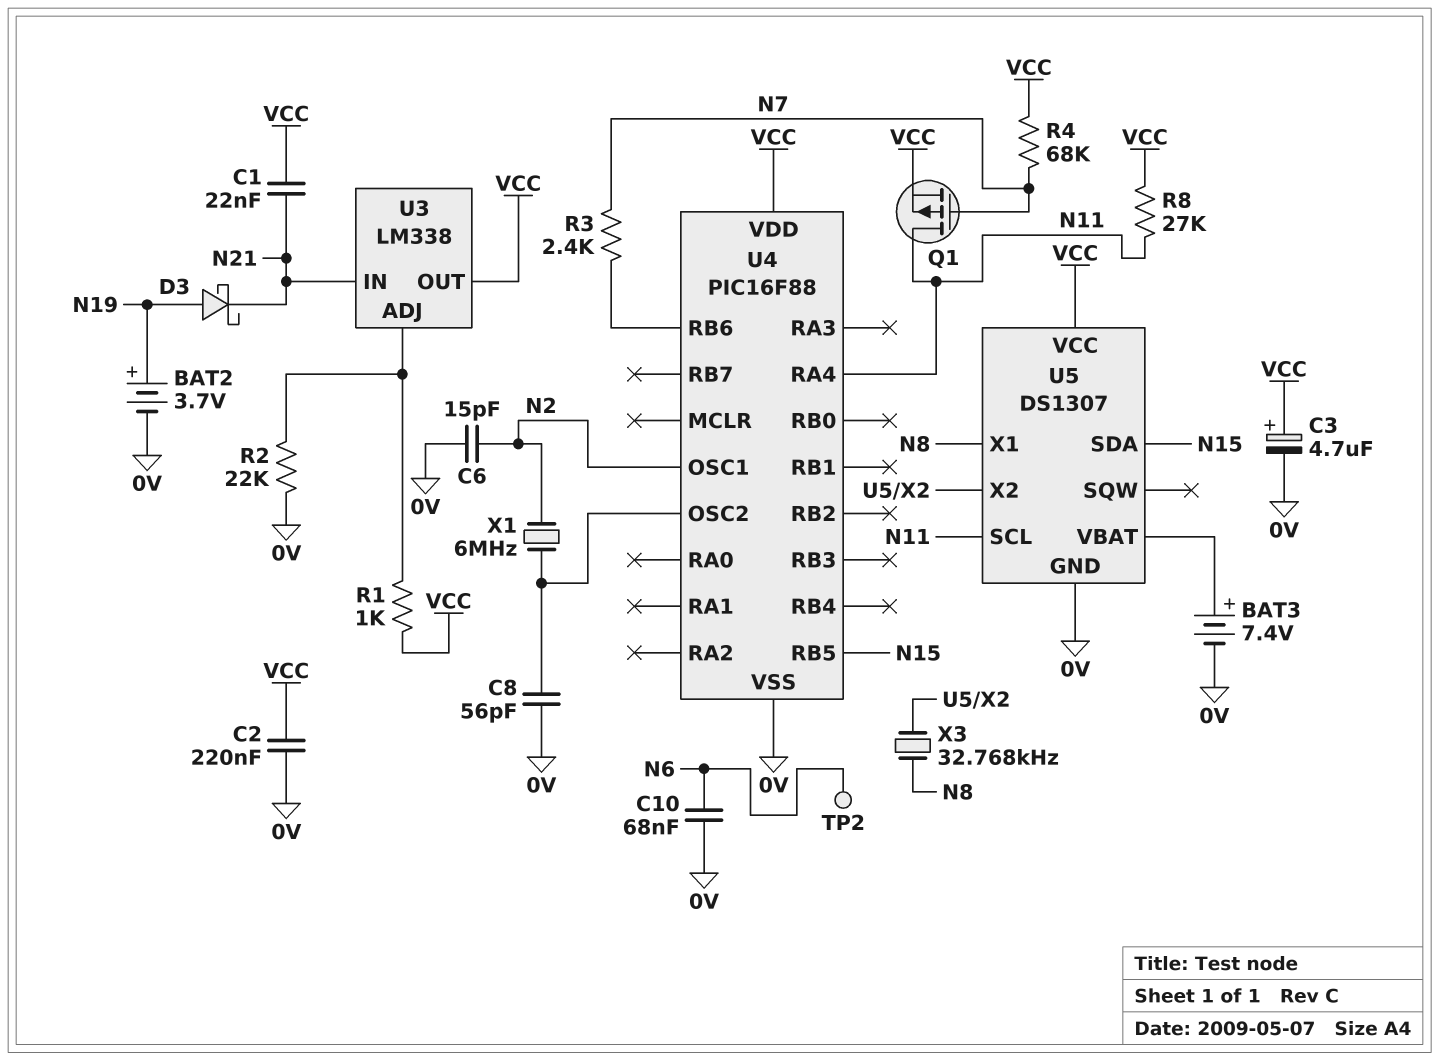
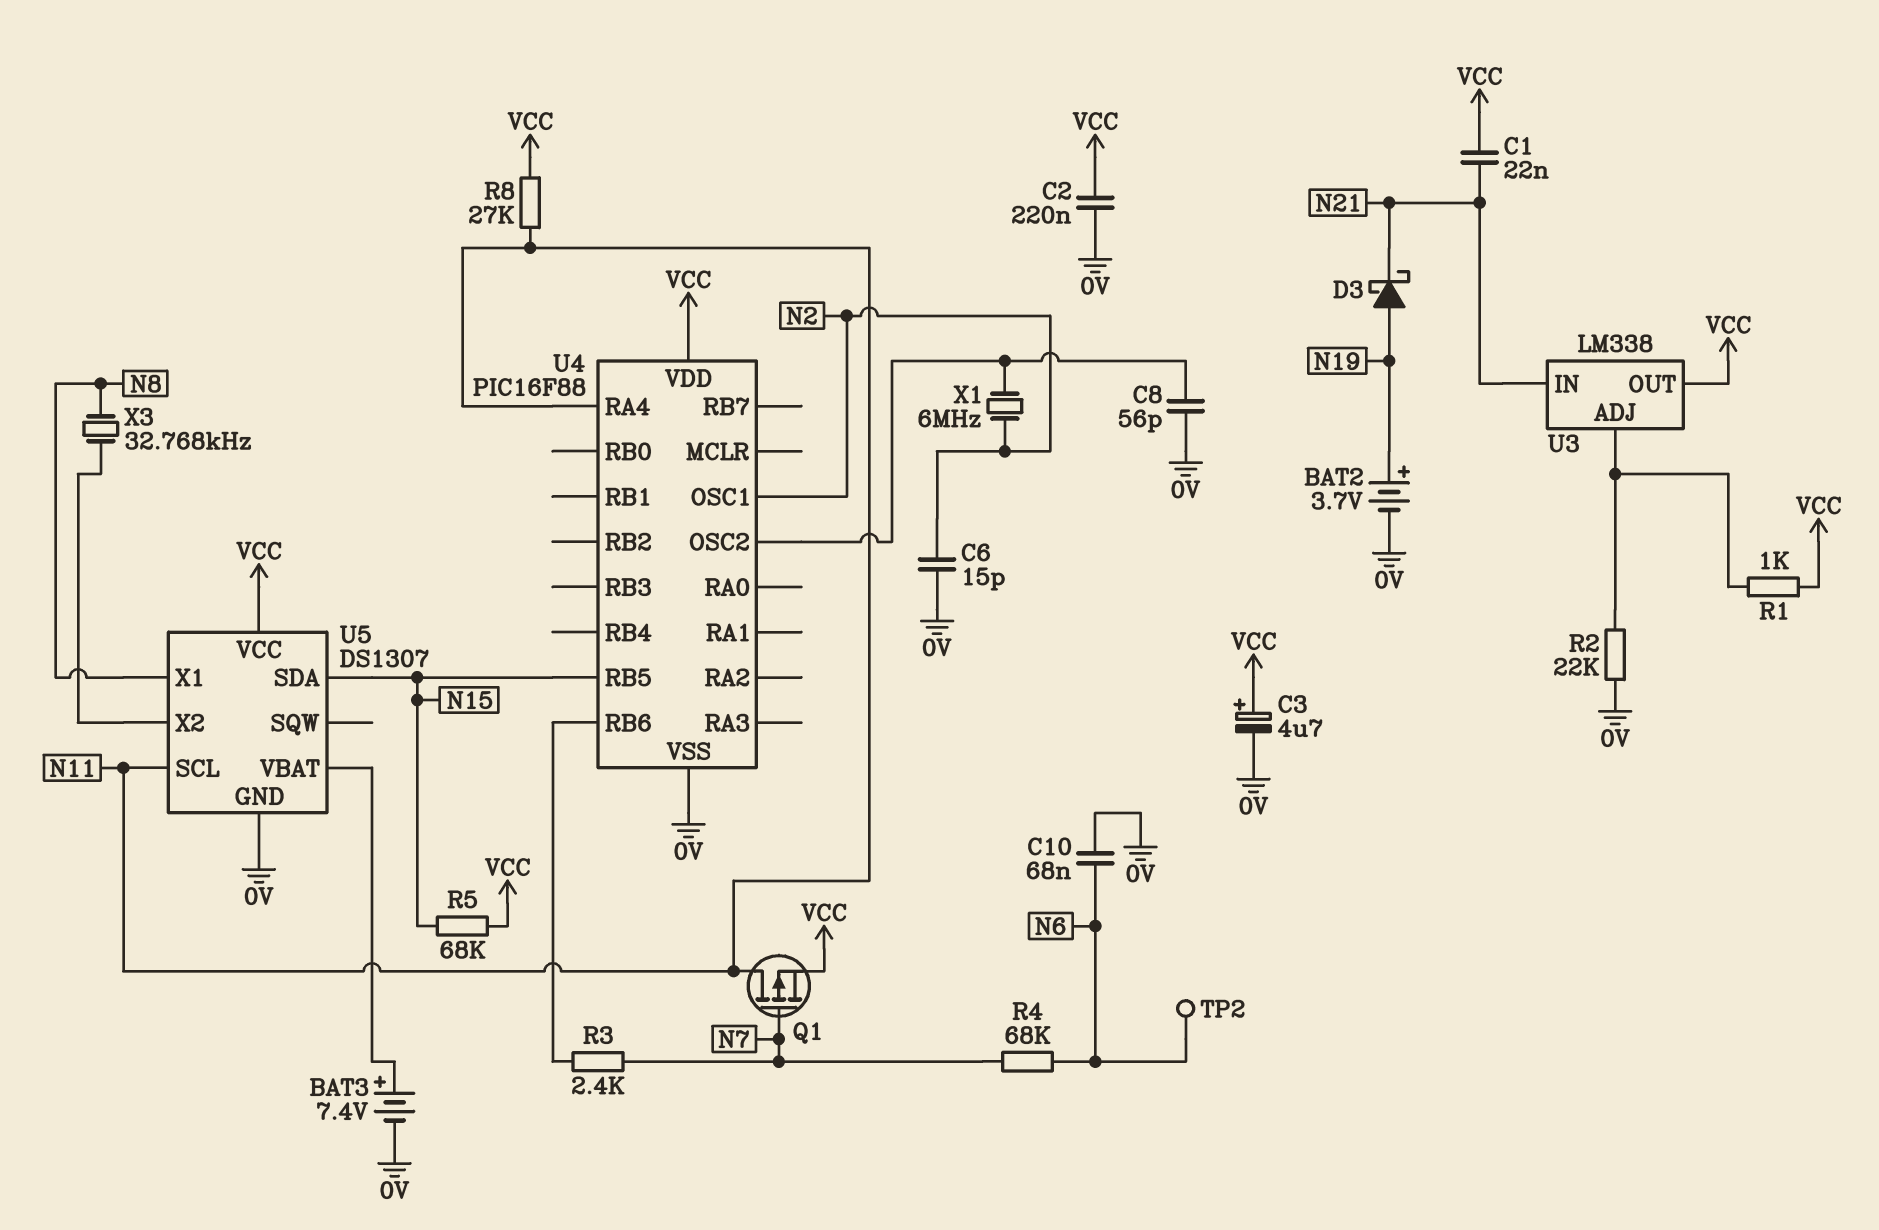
R4: 68k (N7, VCC) -> 68k (N6, N7)
R5: none -> 68k (N15, VCC)

